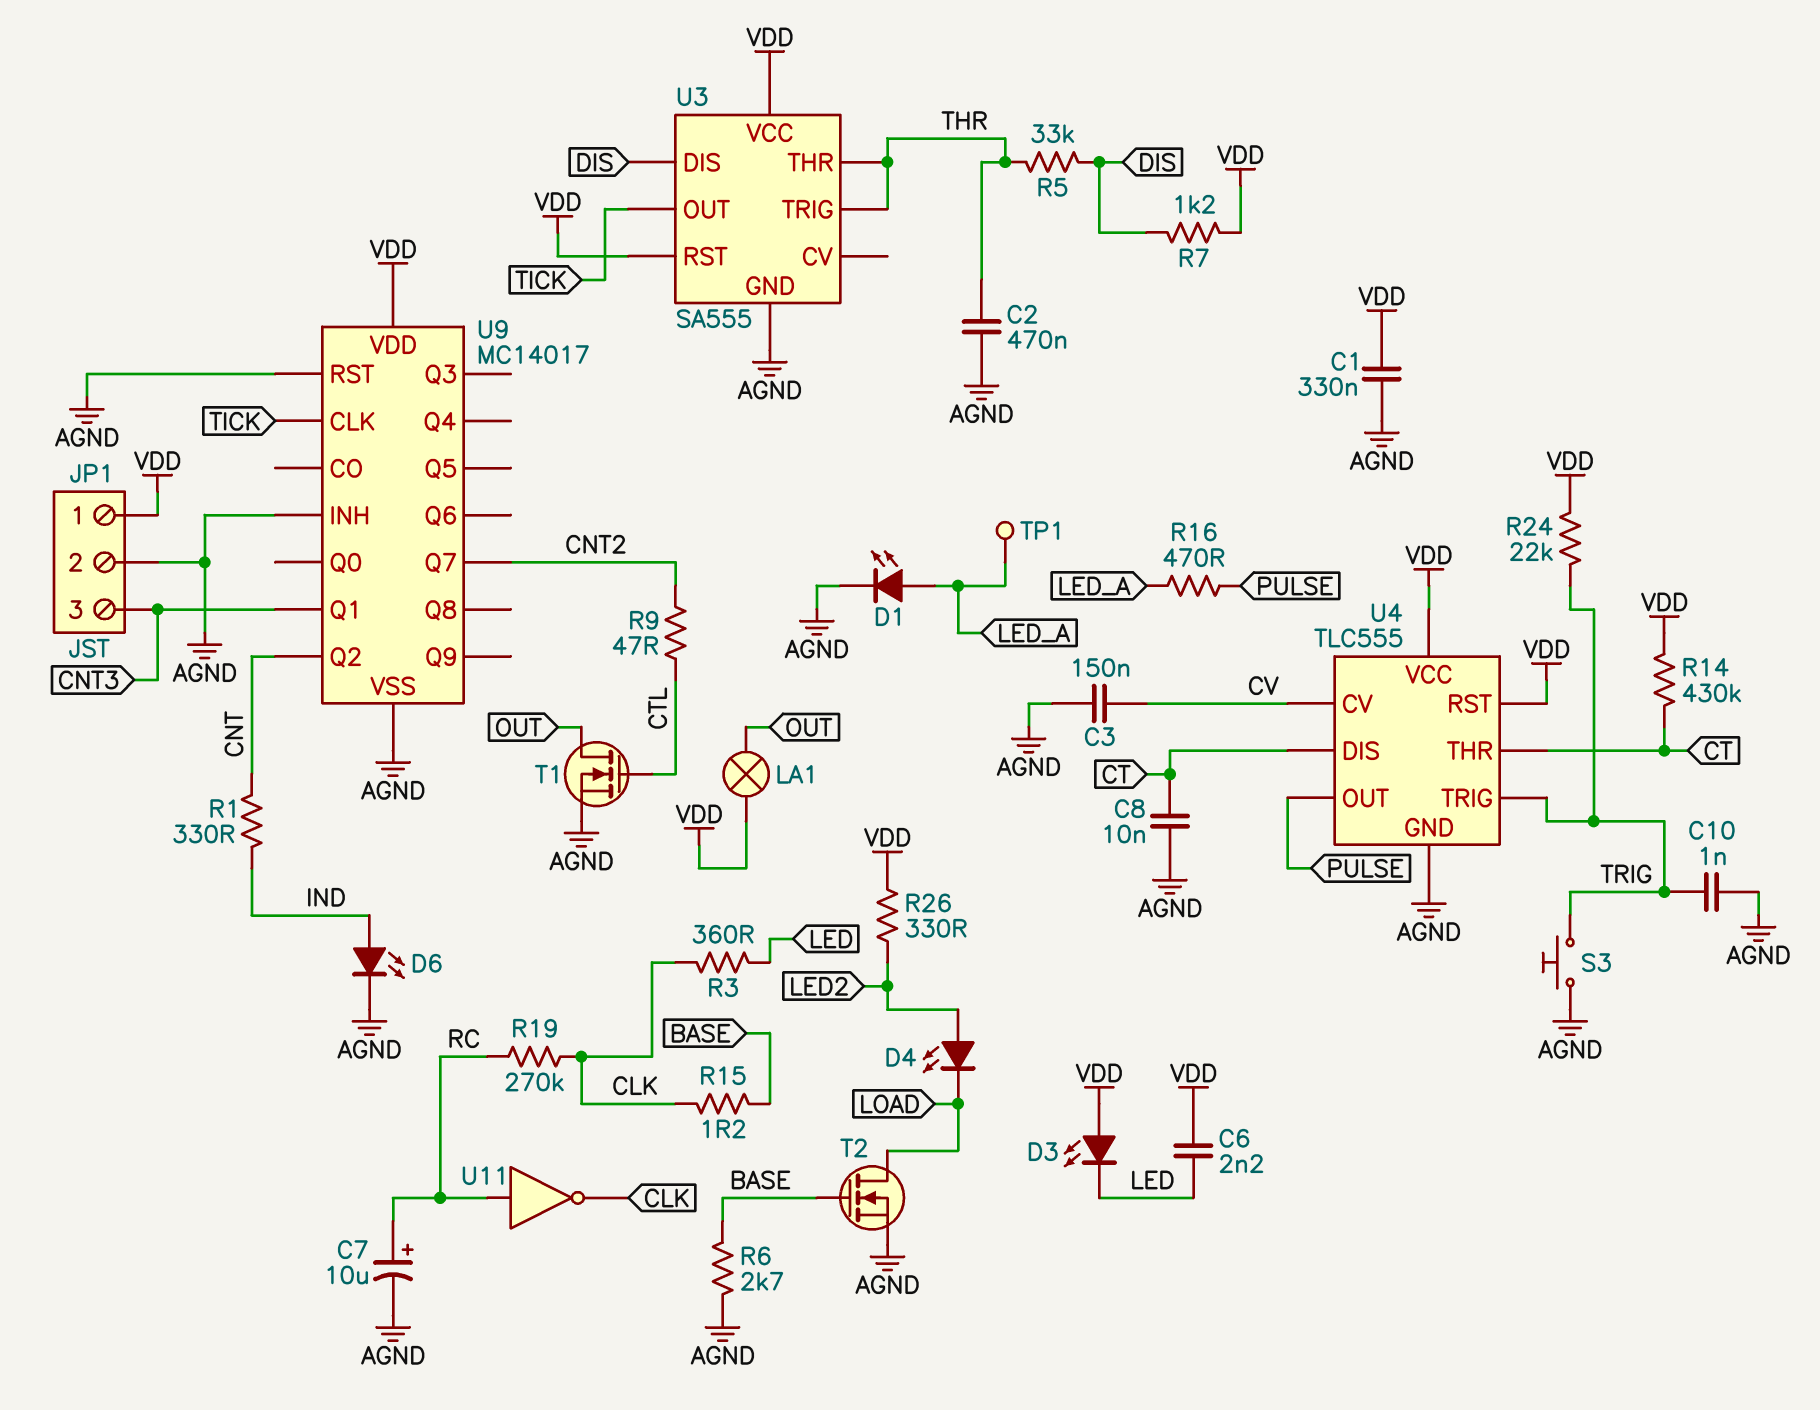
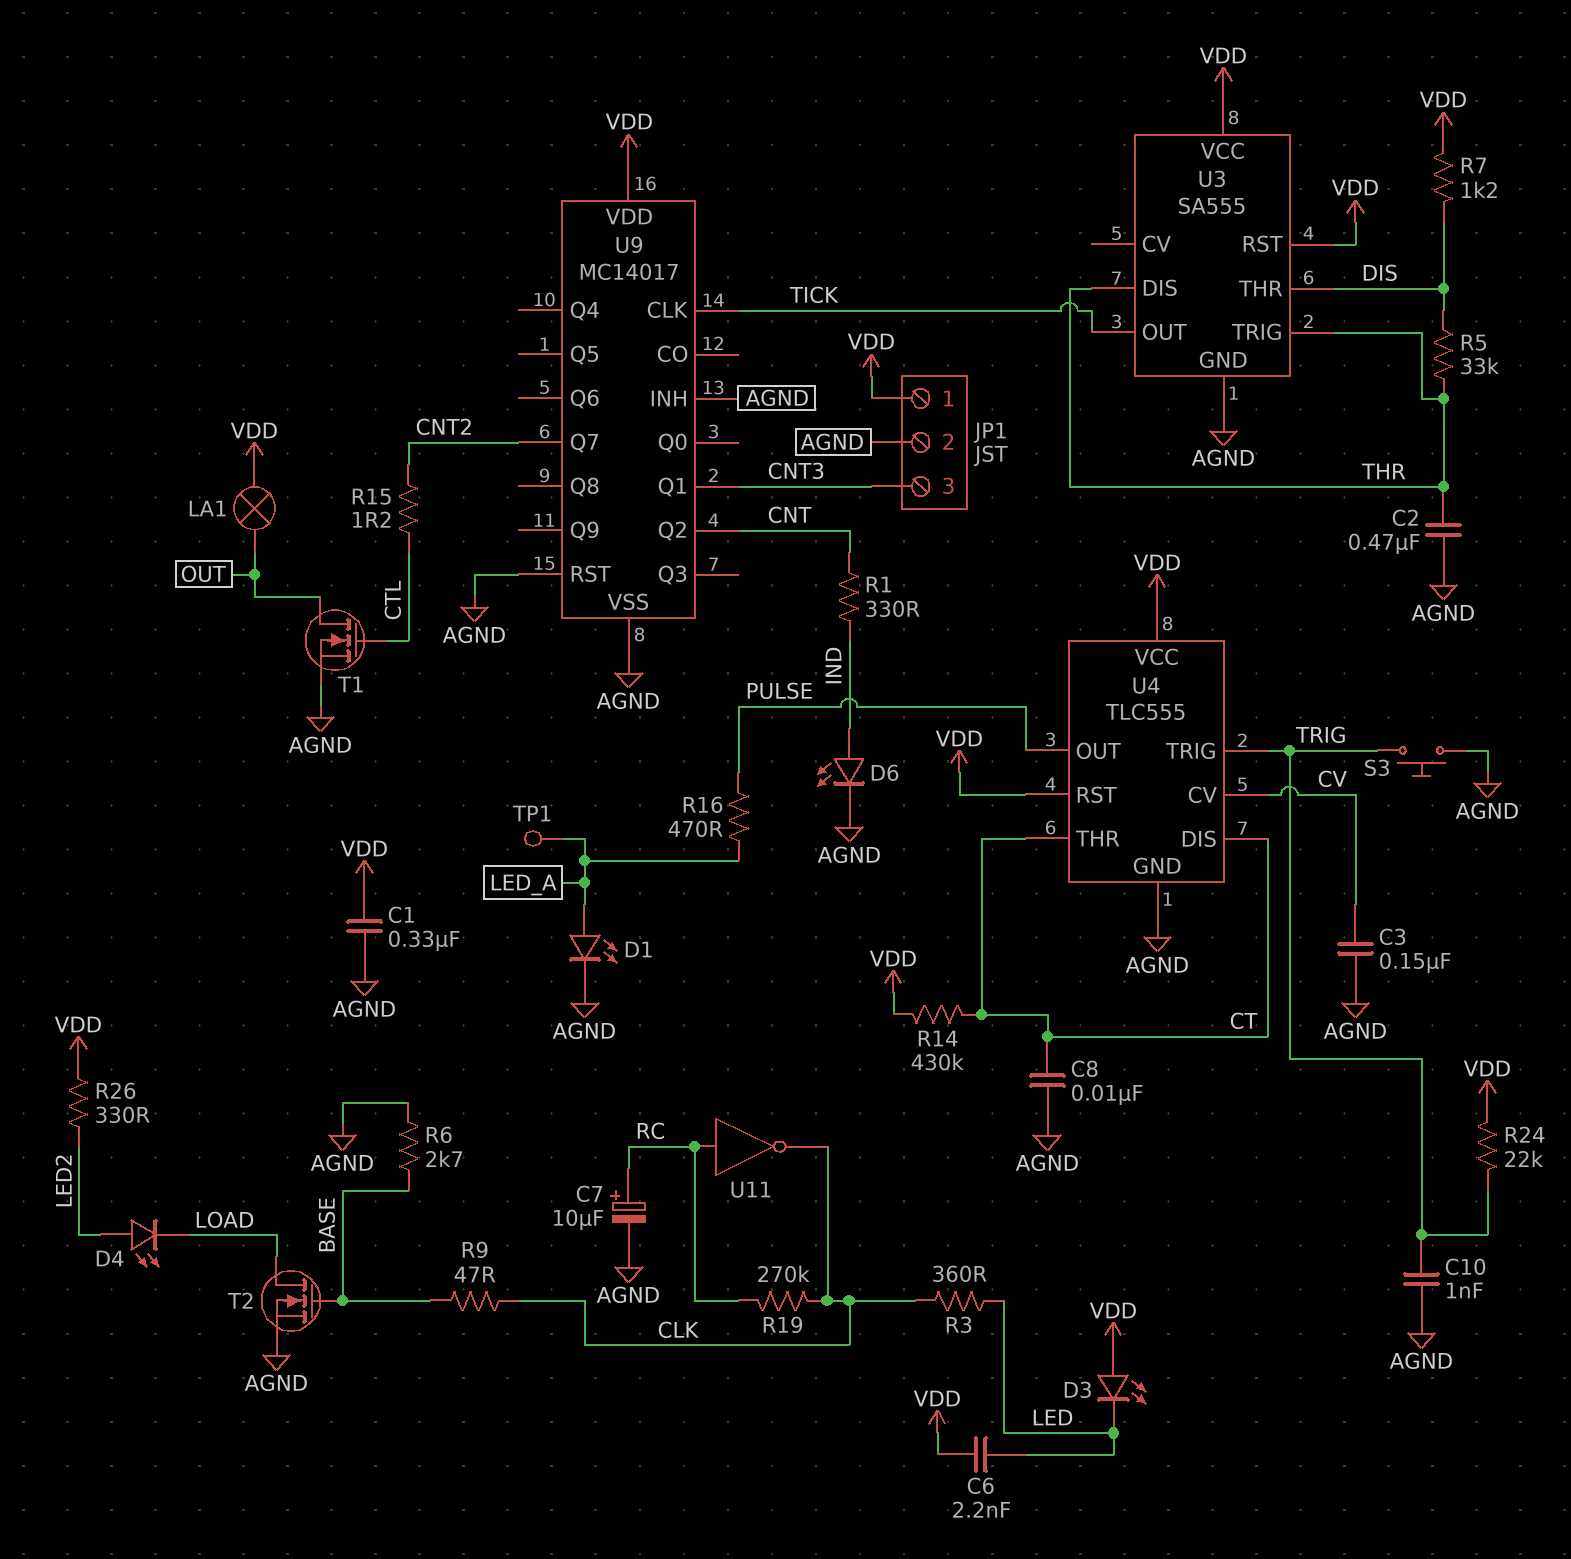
R9: 47 (CNT2, CTL) -> 47 (BASE, CLK)
R15: 1.2 (BASE, CLK) -> 1.2 (CNT2, CTL)
U3 pin DIS: DIS -> THR
U3 pin THR: THR -> DIS

